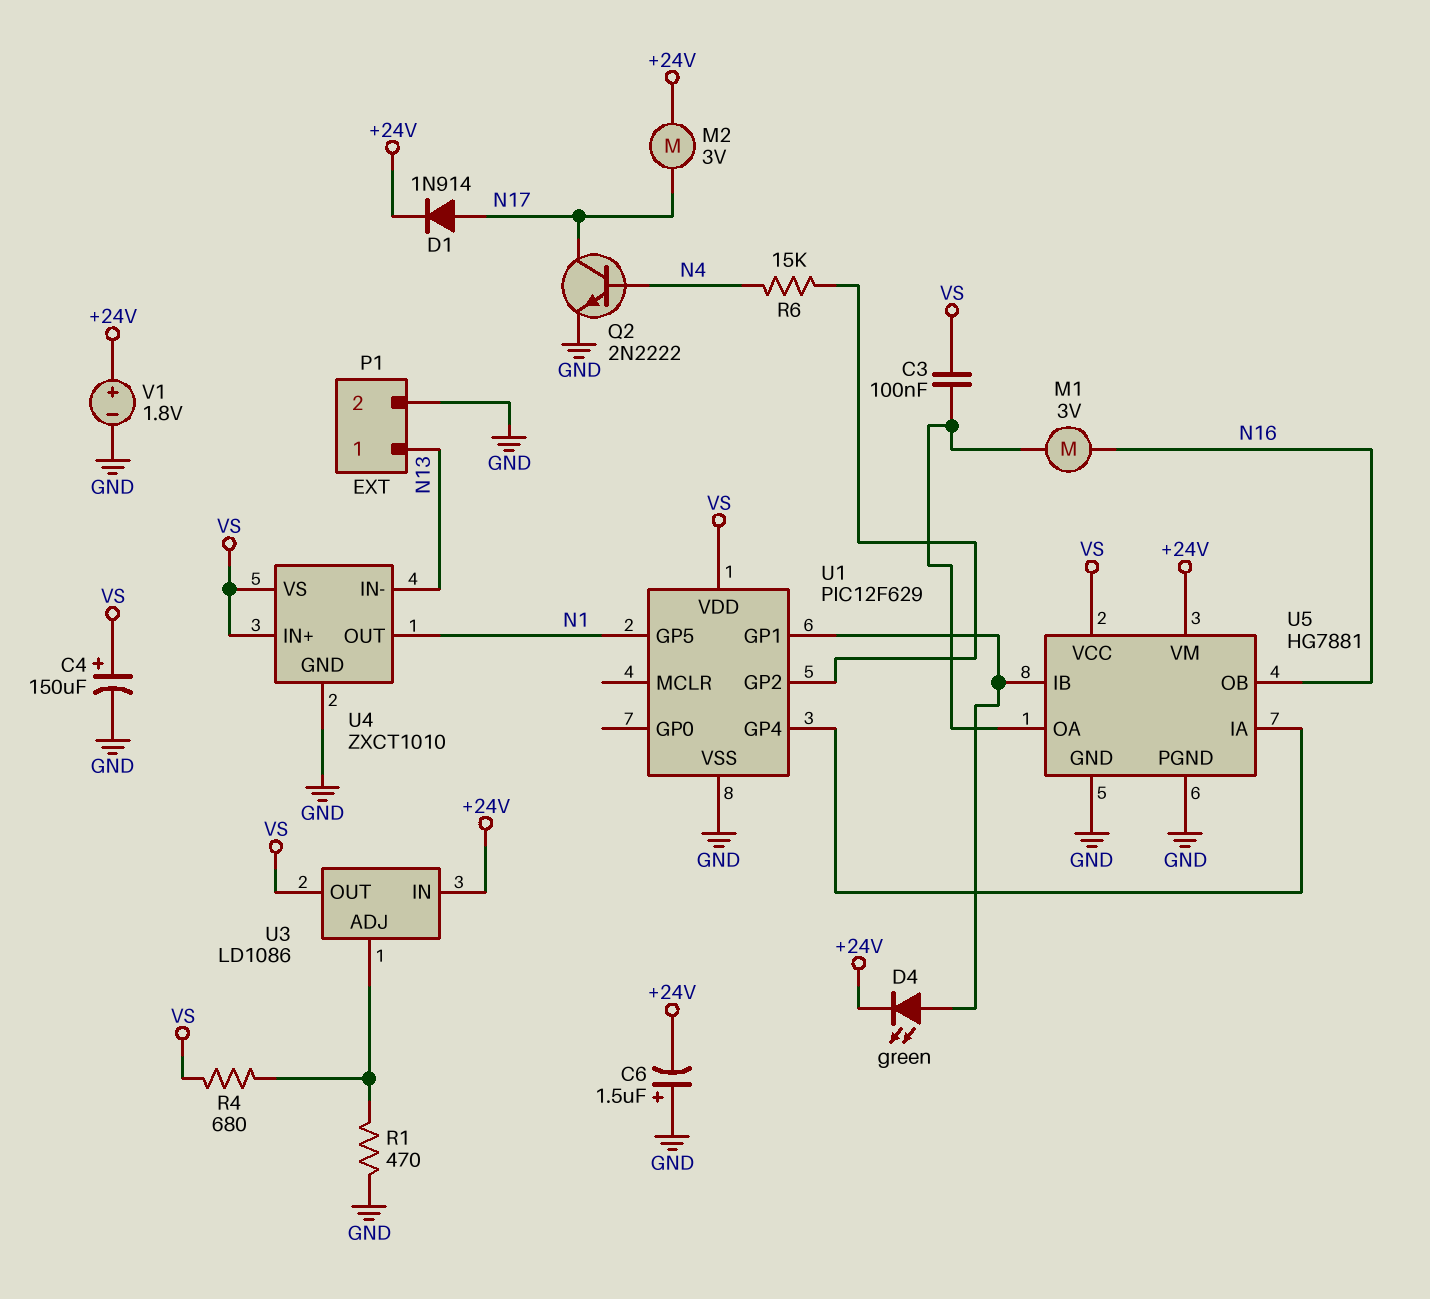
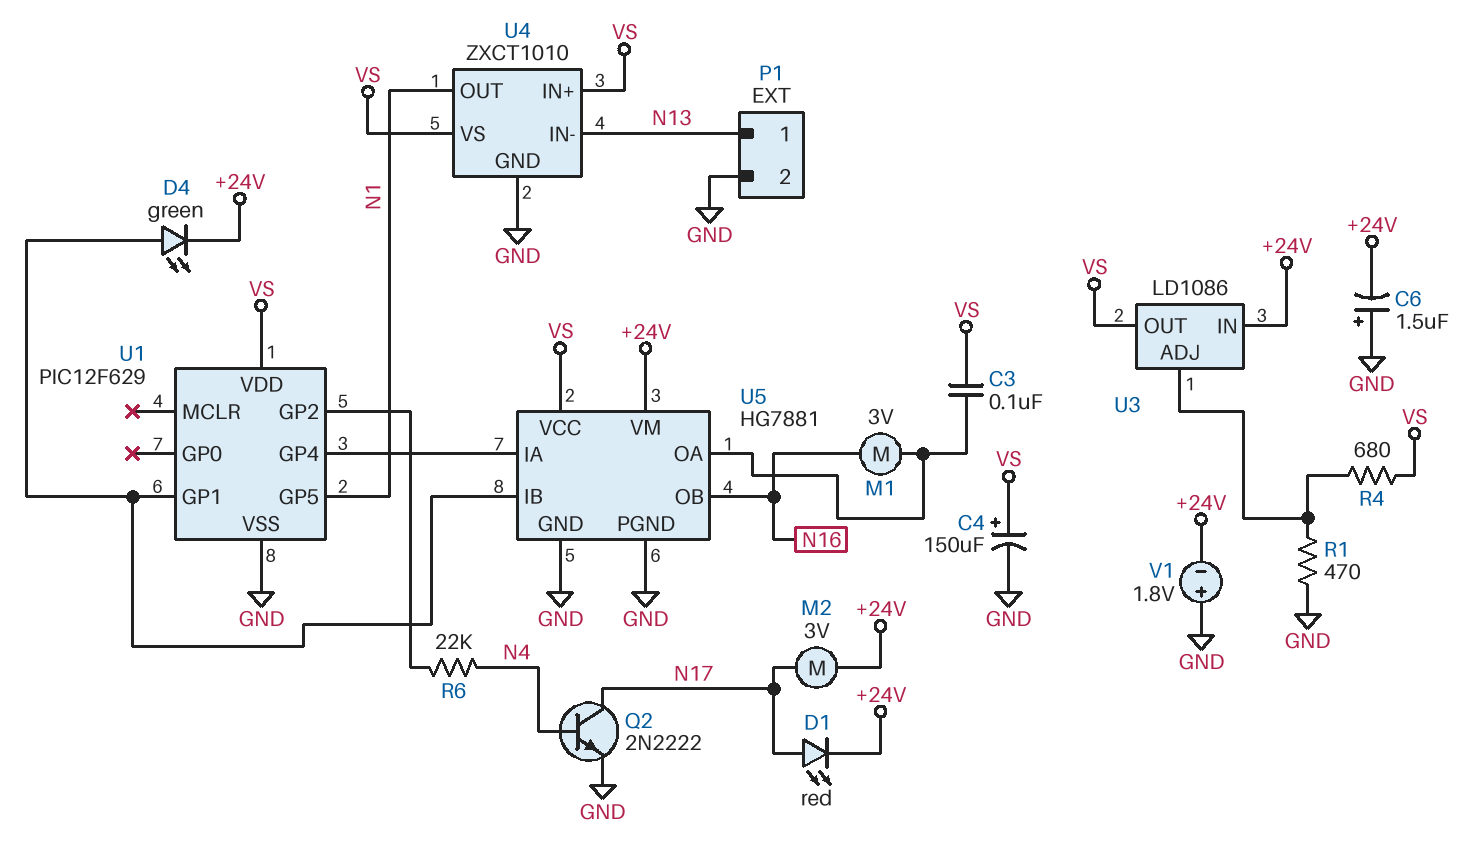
D1: diode 1N914 (A N17, K +24V) -> LED red (A N17, K +24V)
R6: 15k (N4, U1/GP2) -> 22k (N4, U1/GP2)
V1: 1.8V (plus +24V, minus GND) -> 1.8V (plus GND, minus +24V)

